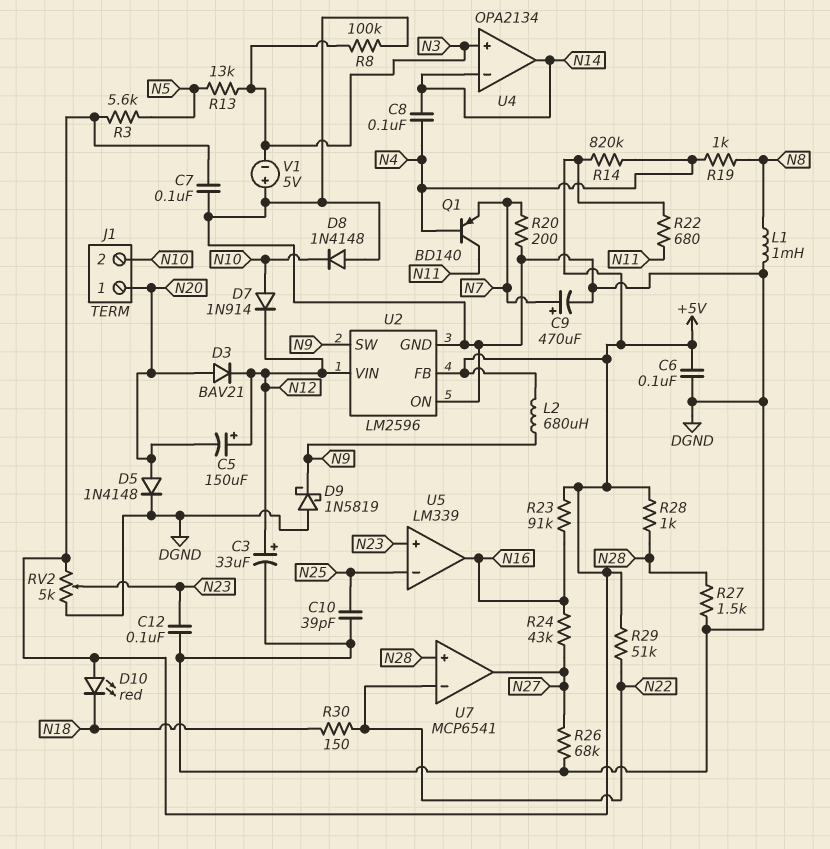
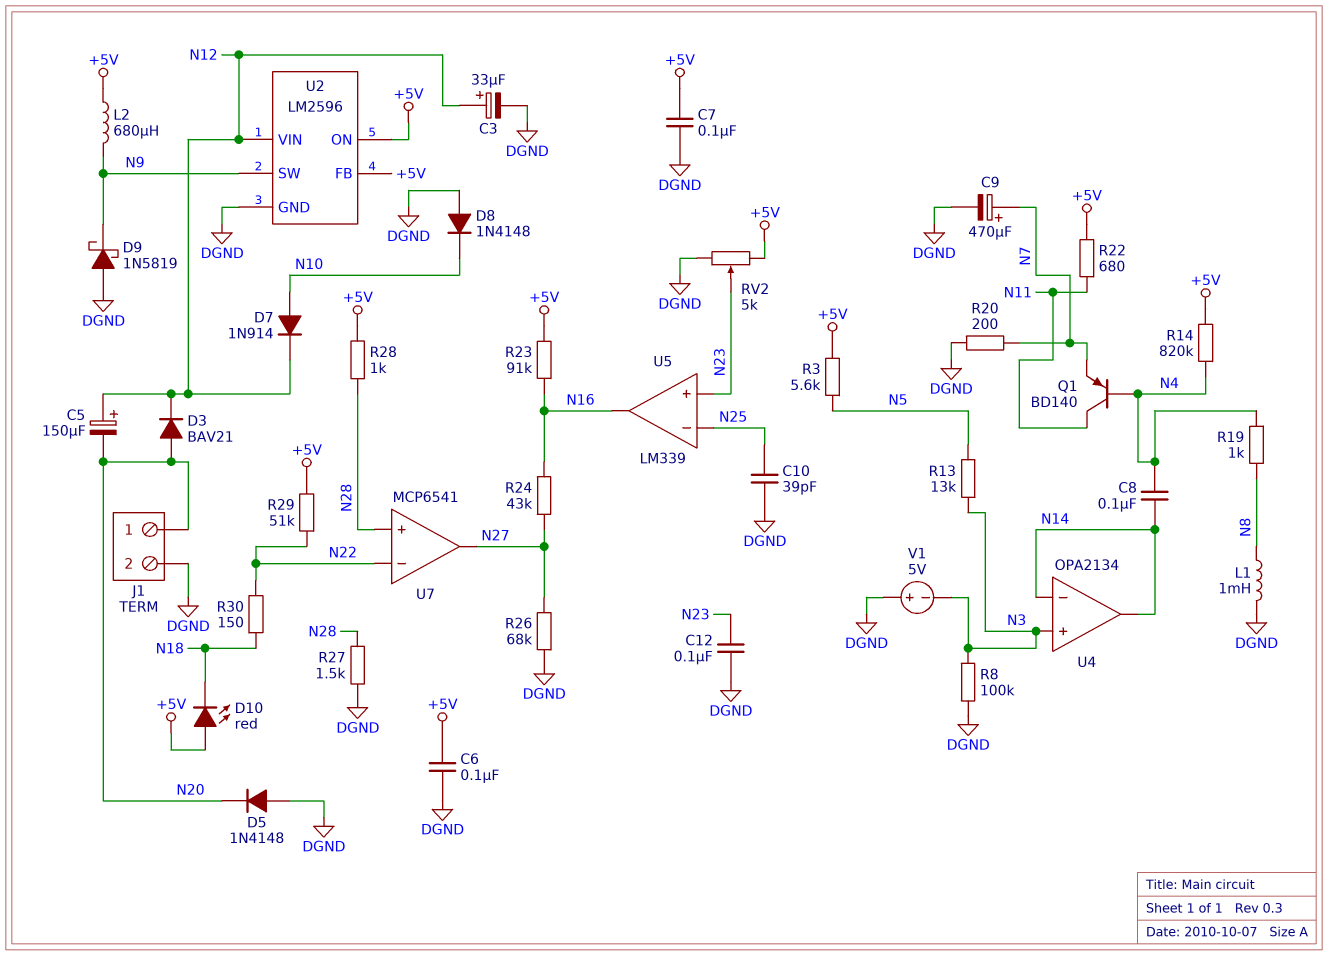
D5: diode 1N4148 (A N20, K DGND) -> diode 1N4148 (A DGND, K N20)
J1 pin 2: N10 -> DGND
U2 pin ON: DGND -> +5V

